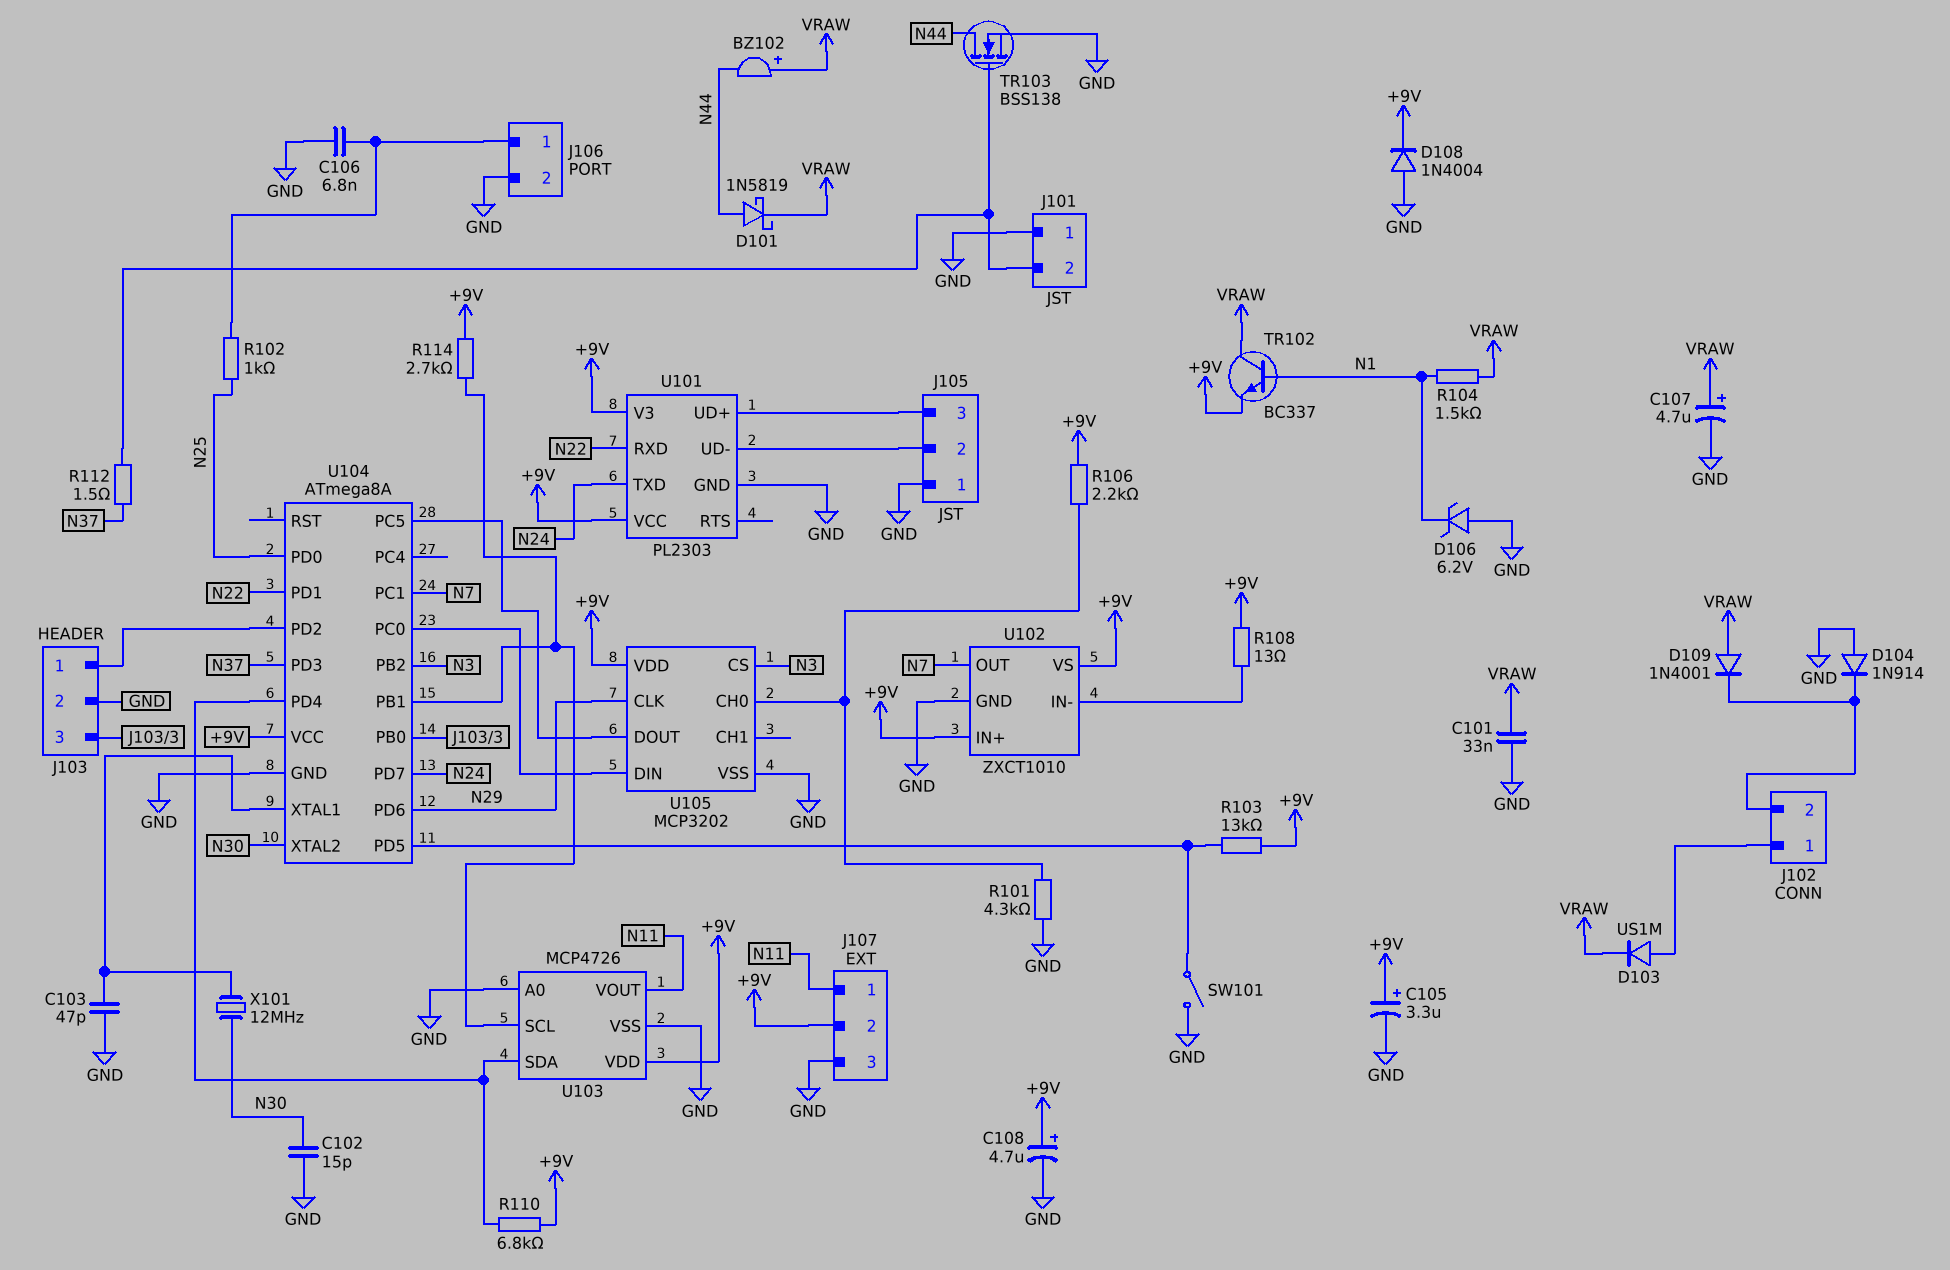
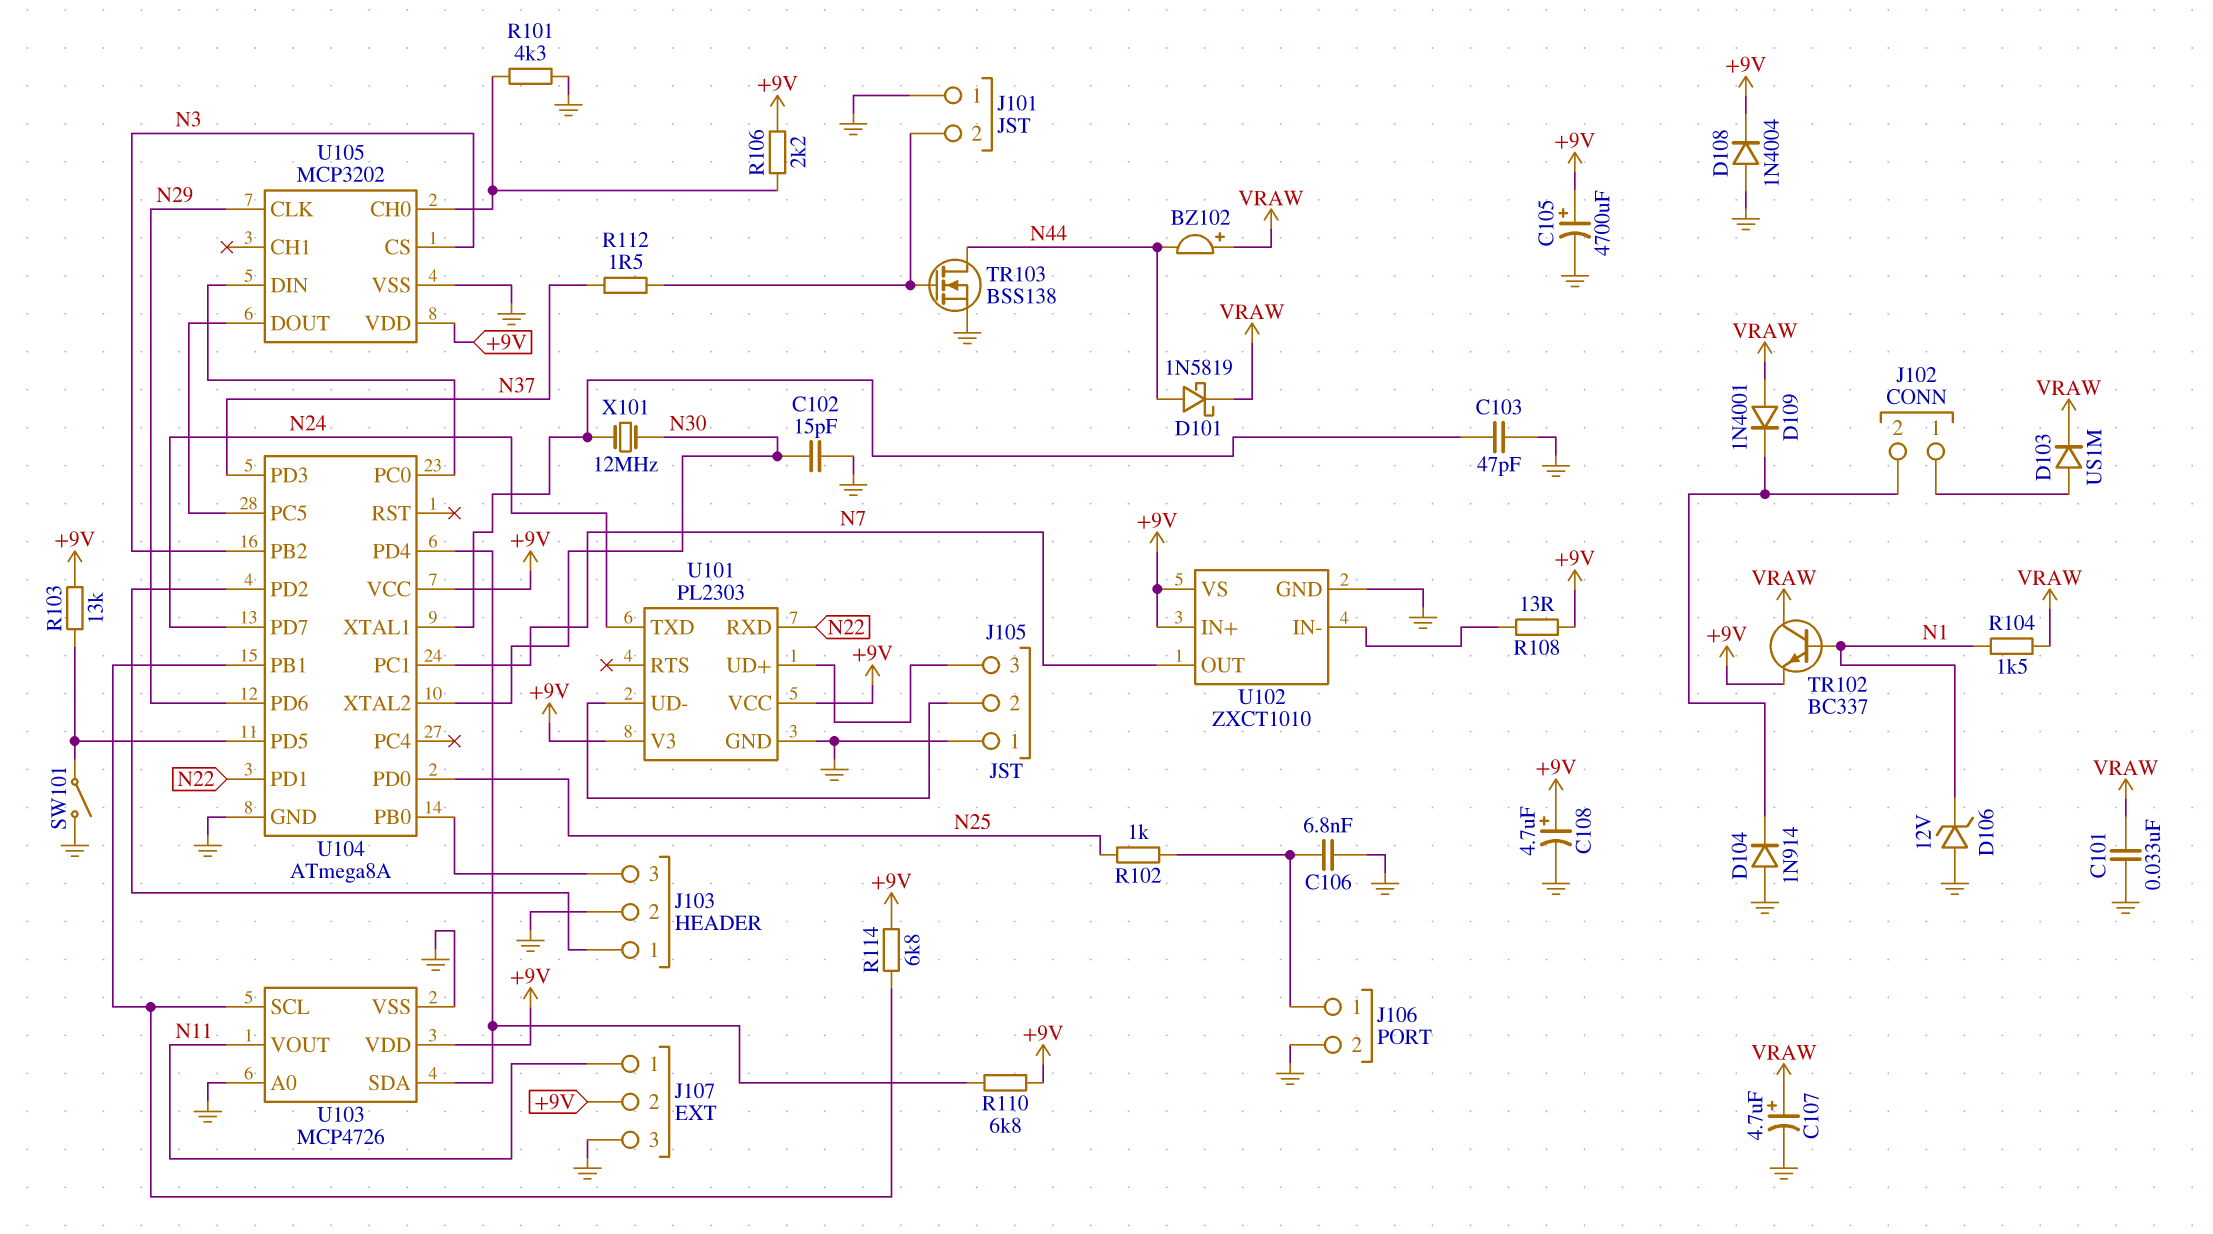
C105: 3.3uF (plus +9V, minus GND) -> 4700uF (plus +9V, minus GND)
D106: zener 6.2V (A GND, K N1) -> zener 12V (A GND, K N1)
R114: 2.7k (+9V, U103/SCL) -> 6.8k (+9V, U103/SCL)

